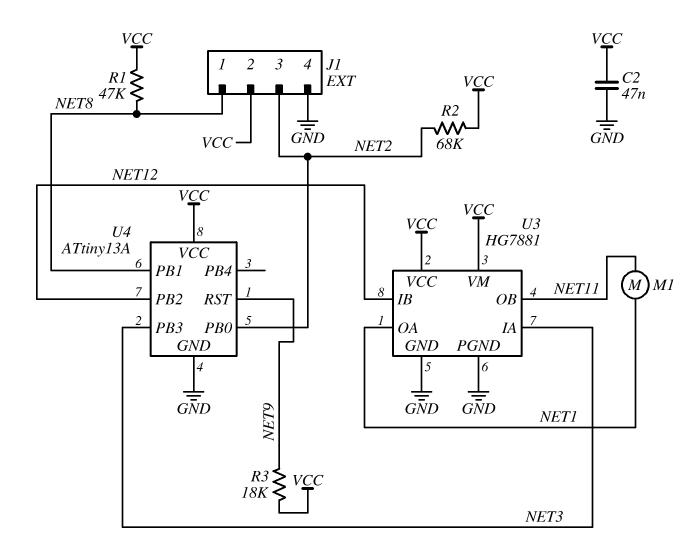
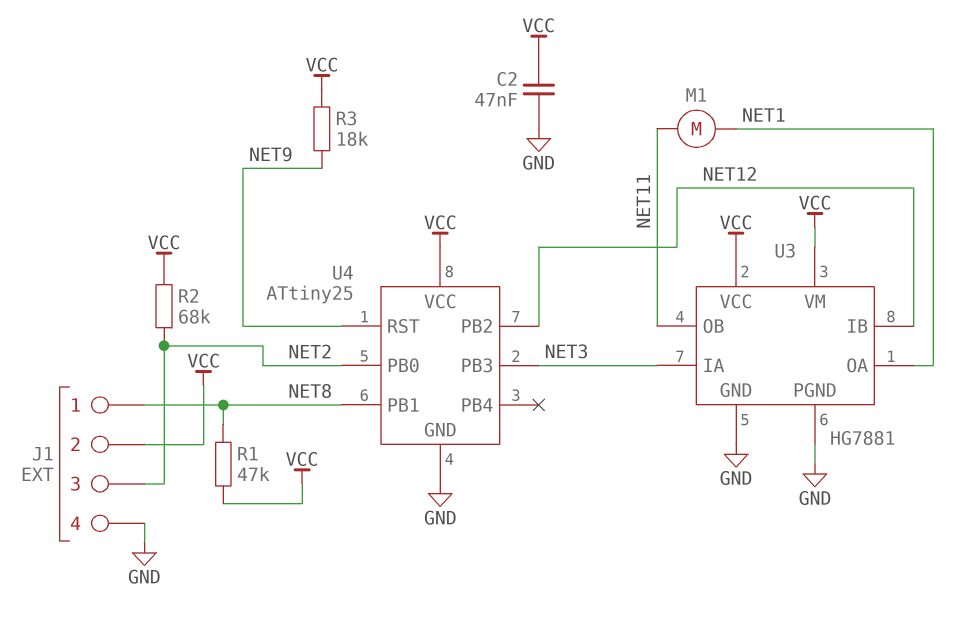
U4: ATtiny13A -> ATtiny25

